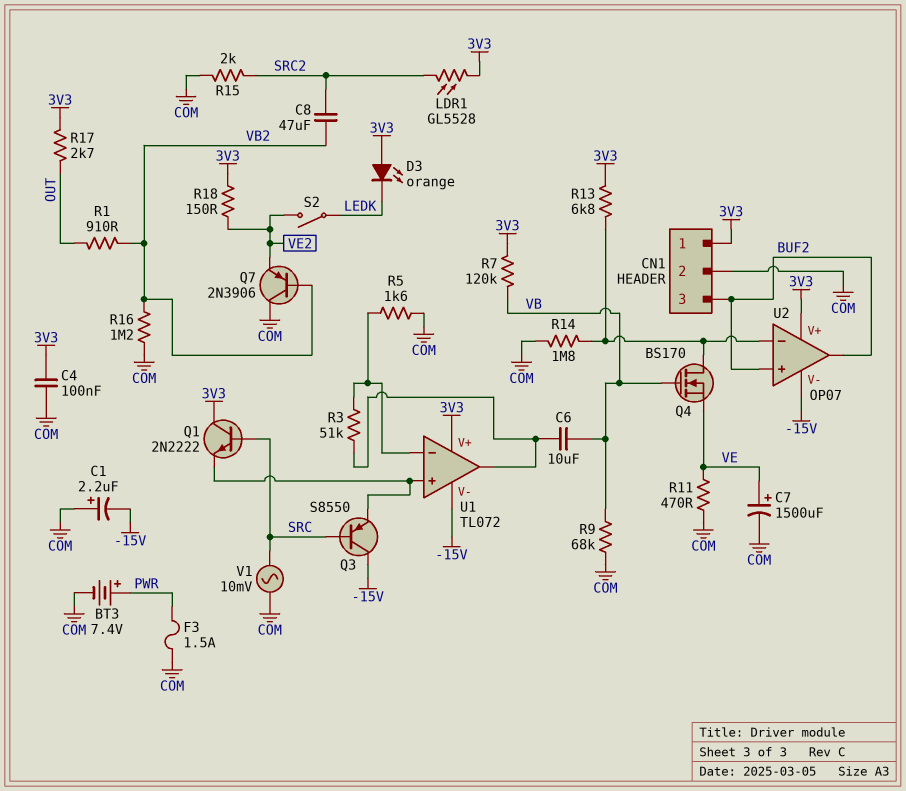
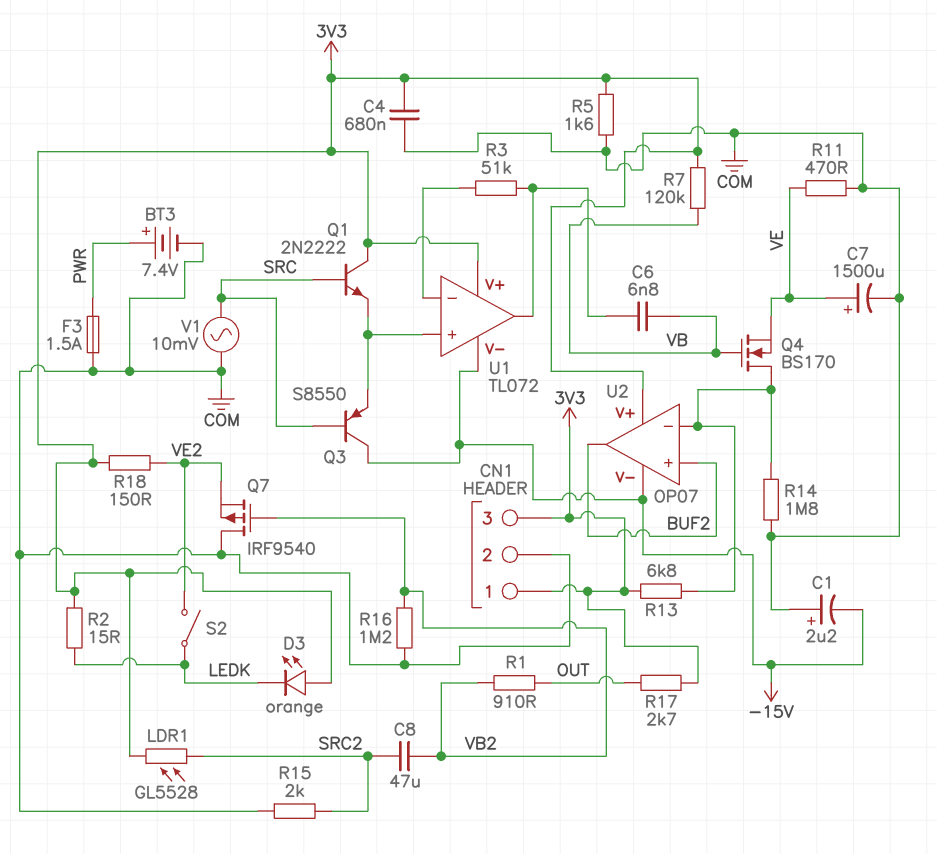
C4: 100nF (3V3, COM) -> 680nF (3V3, COM)
C6: 10uF (U1/out, VB) -> 6.8nF (U1/out, VB)
CN1 pin 3: BUF2 -> 3V3
Q7: PNP 2N3906 (B VB2, C COM, E VE2) -> PMOS IRF9540 (G VB2, D COM, S VE2)
R2: none -> 15 (3V3, LEDK)
R5: 1.6k (COM, U1/in-) -> 1.6k (3V3, COM)
R9: 68k (COM, VB) -> none

